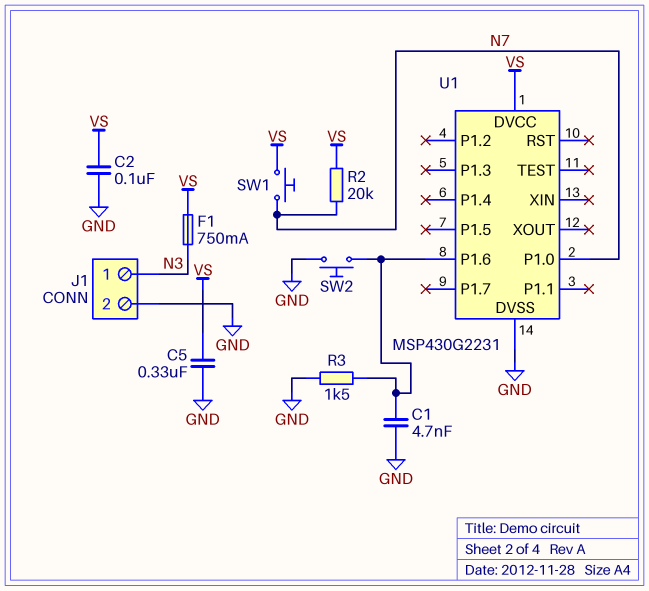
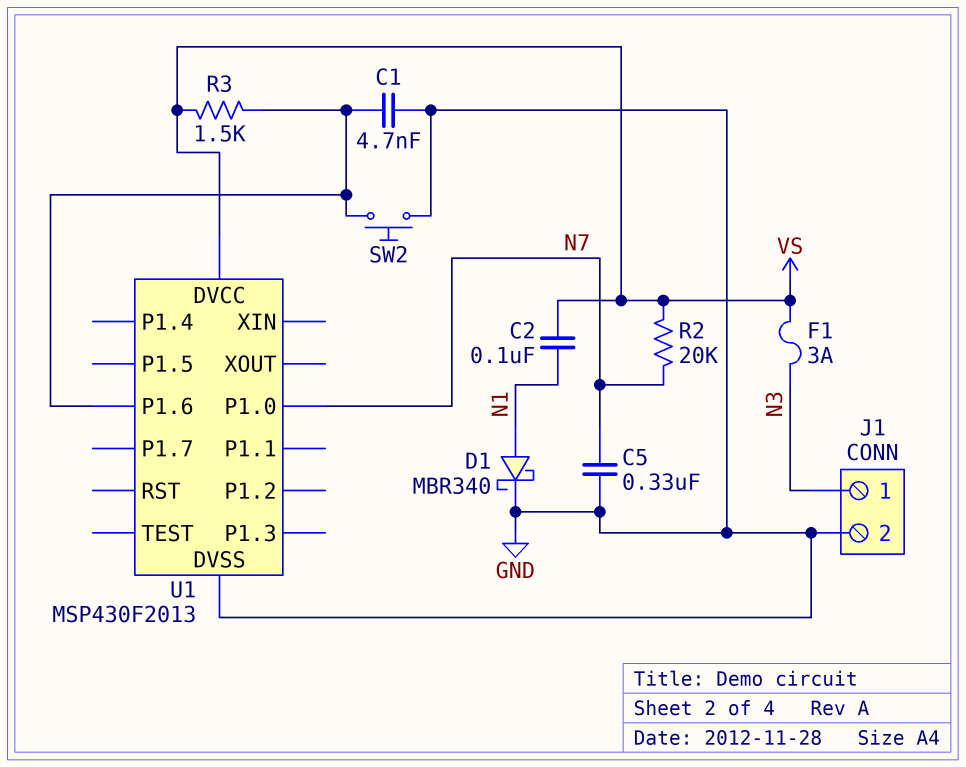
C2: 100nF (GND, VS) -> 100nF (N1, VS)
C5: 330nF (GND, VS) -> 330nF (GND, N7)
D1: none -> schottky MBR340 (A N1, K GND)
F1: 750mA (N3, VS) -> 3A (N3, VS)
R3: 1.5k (GND, U1/P1.6) -> 1.5k (U1/P1.6, VS)
SW1: button (N7, VS) -> none
U1: MSP430G2231 -> MSP430F2013

